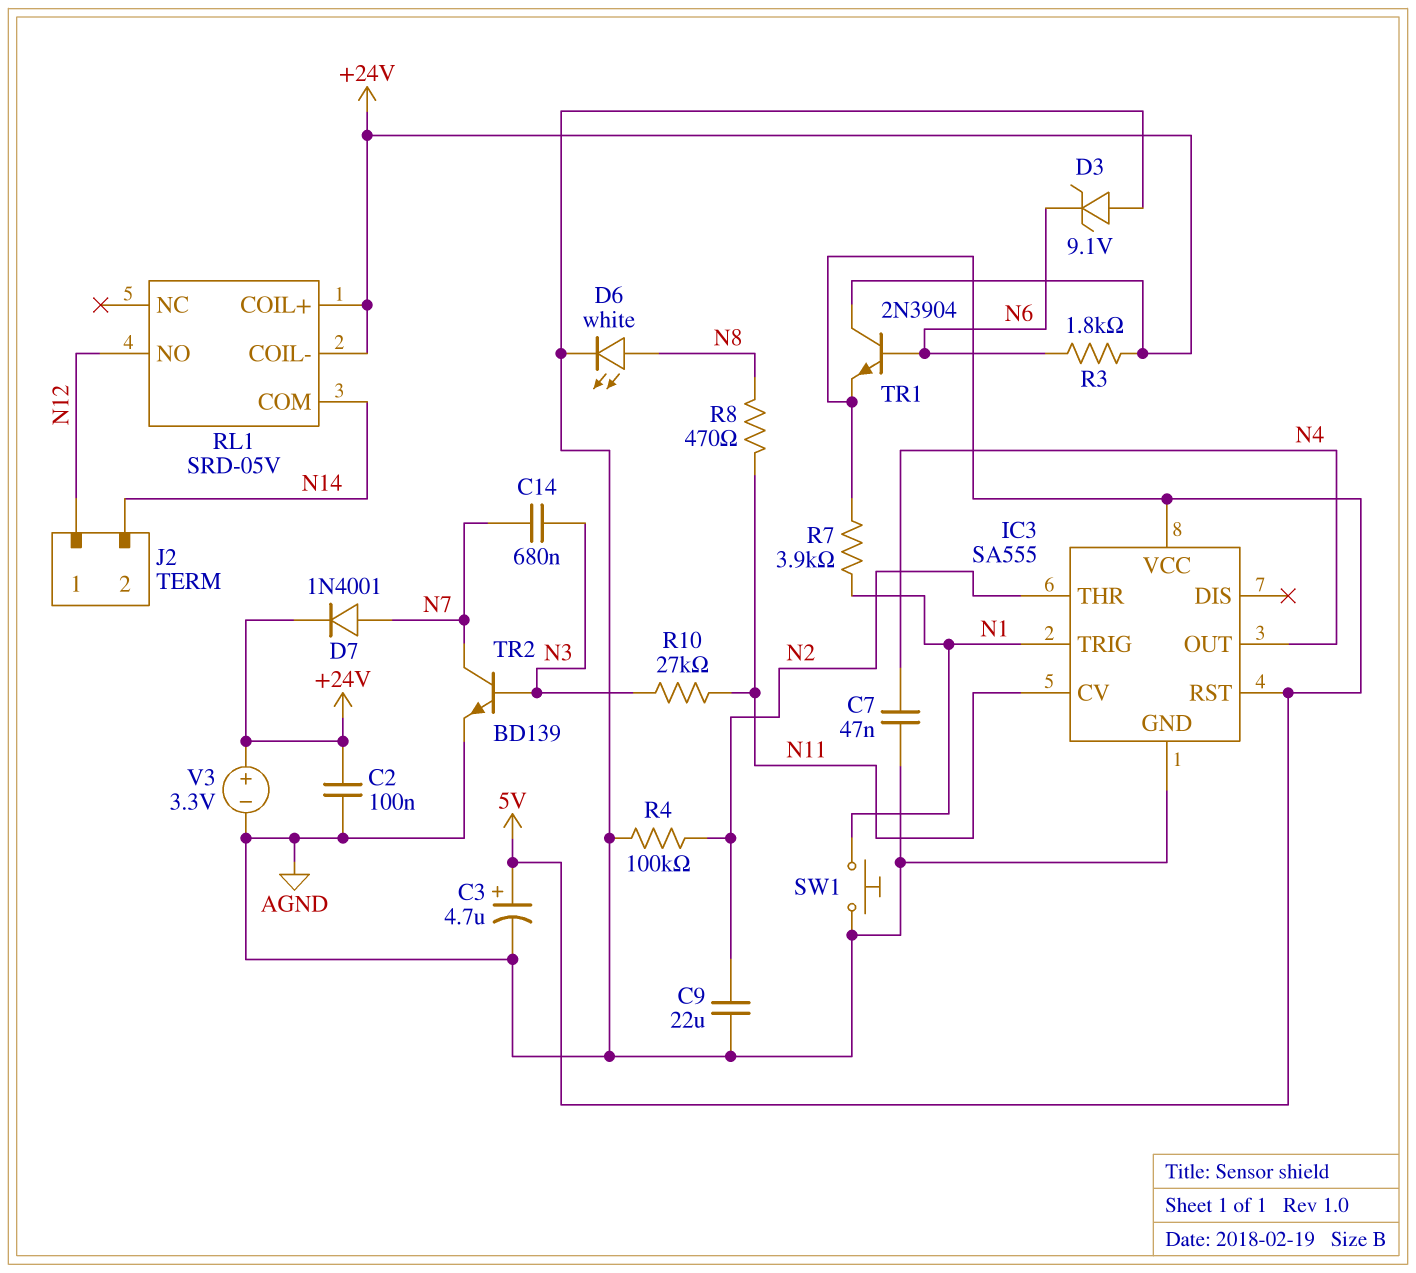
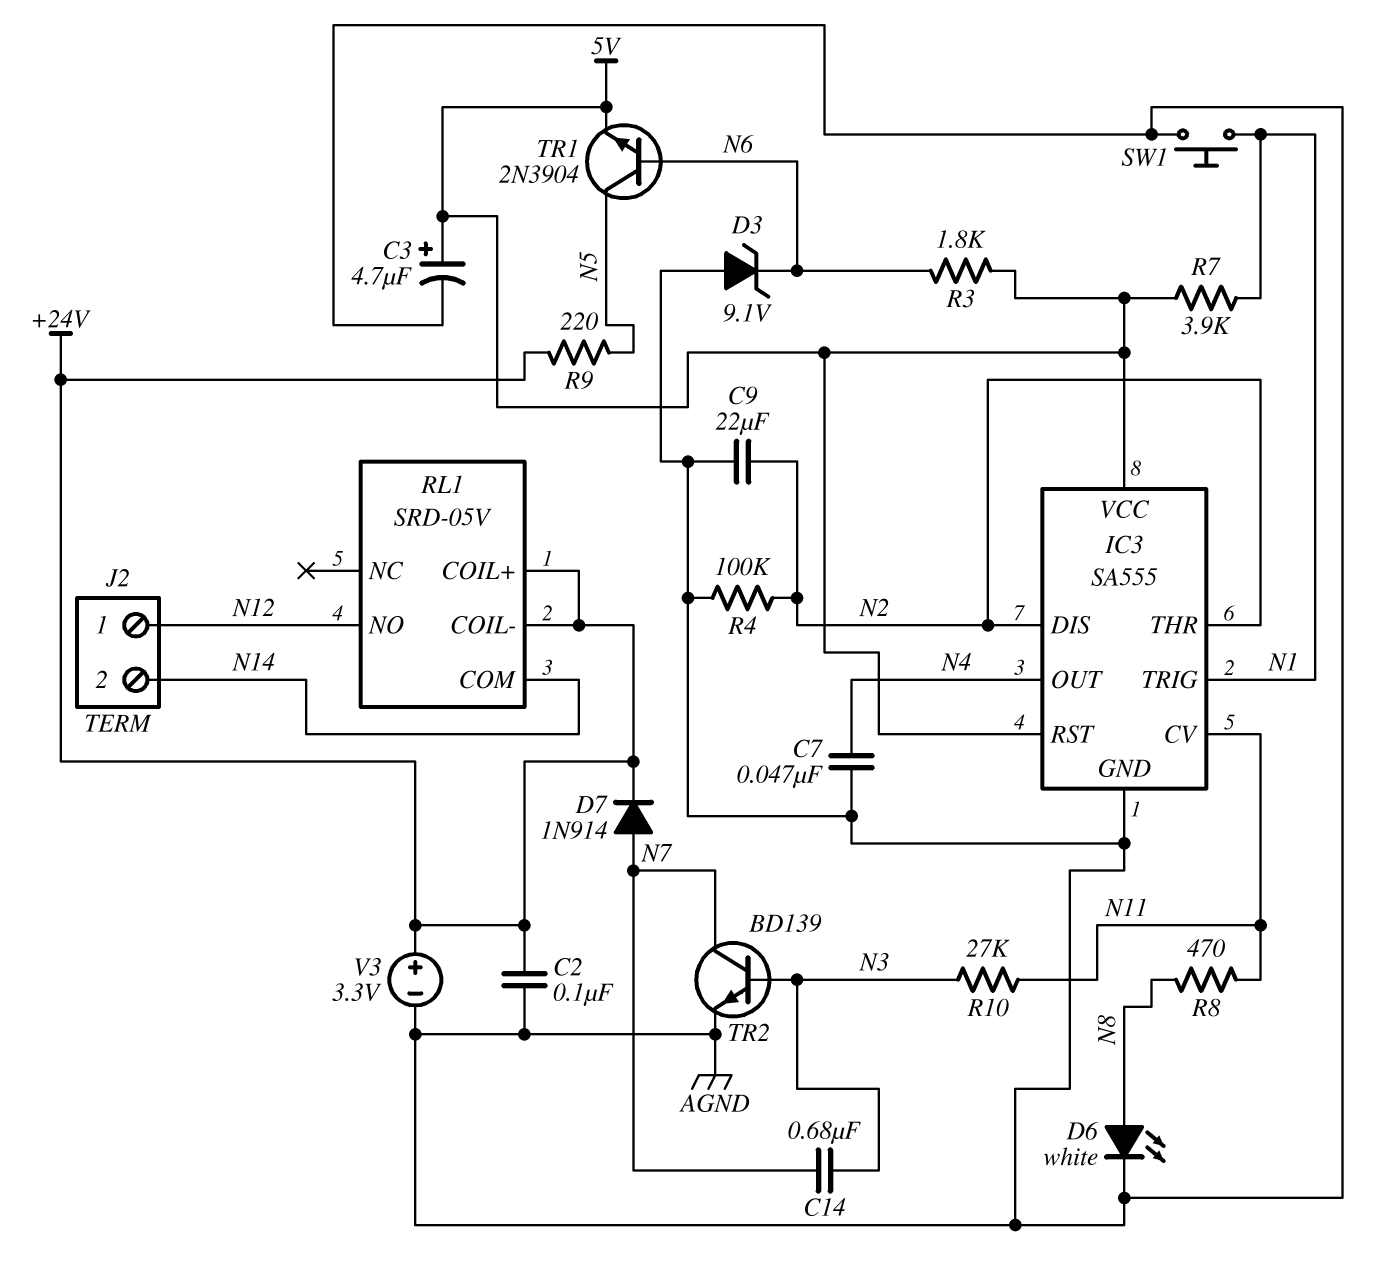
D7: diode 1N4001 (A N7, K +24V) -> diode 1N914 (A N7, K +24V)
IC3 pin DIS: none -> N2
R3: 1.8k (+24V, N6) -> 1.8k (5V, N6)
R9: none -> 220 (+24V, N5)
TR1: NPN 2N3904 (B N6, C +24V, E 5V) -> NPN 2N3904 (B N6, C N5, E 5V)

